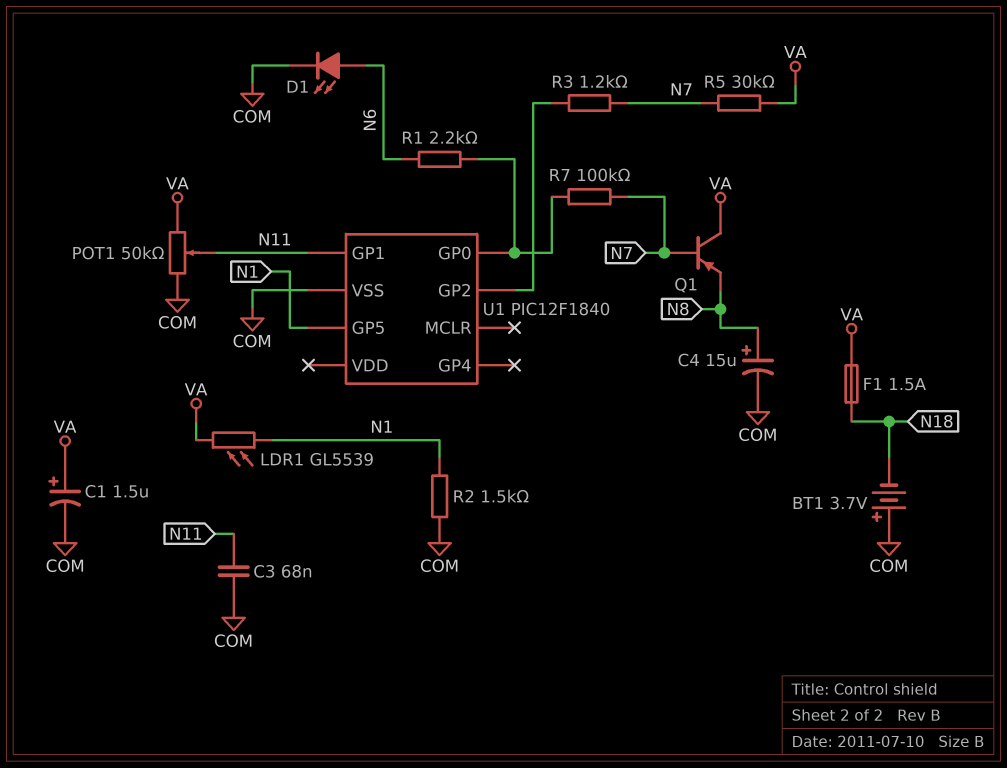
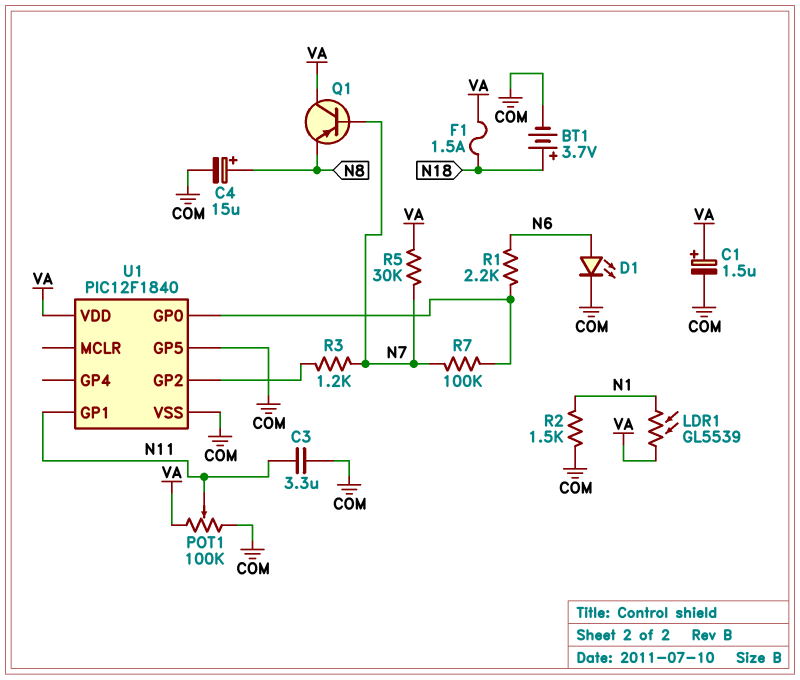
BT1: 3.7V (plus COM, minus N18) -> 3.7V (plus N18, minus COM)
C3: 68nF (COM, N11) -> 3.3uF (COM, N11)
POT1: 50k (COM, VA, wiper N11) -> 100k (COM, VA, wiper N11)
U1 pin GP5: N1 -> COM
U1 pin VDD: none -> VA

